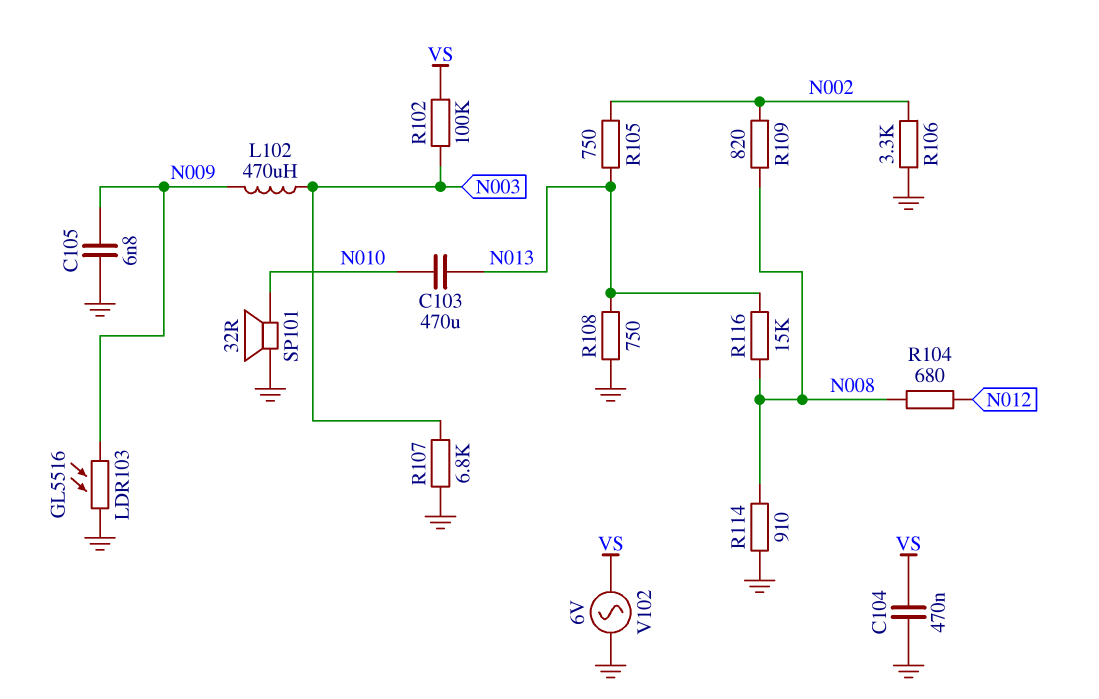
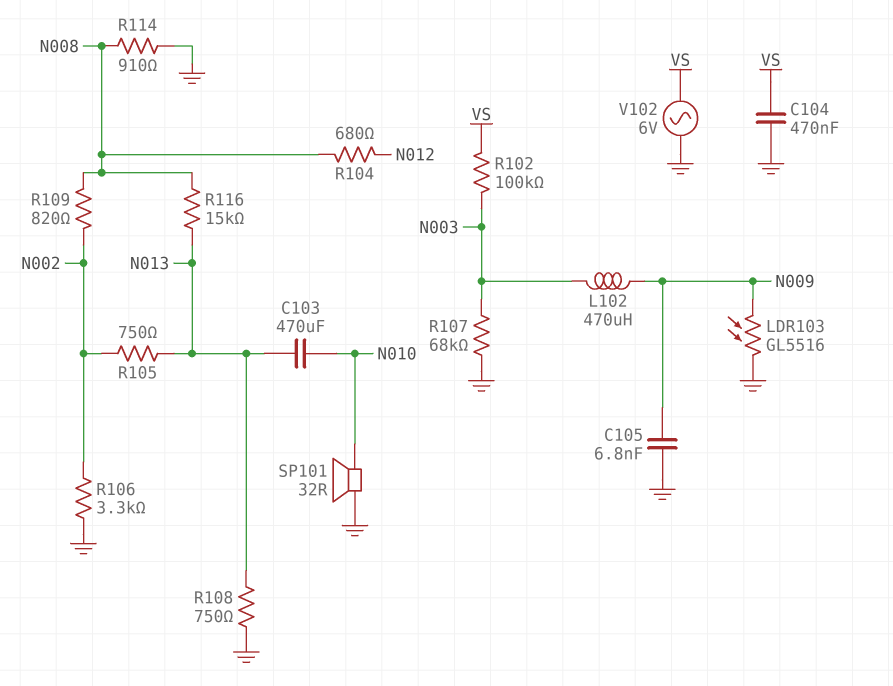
R107: 6.8k (GND, N003) -> 68k (GND, N003)

